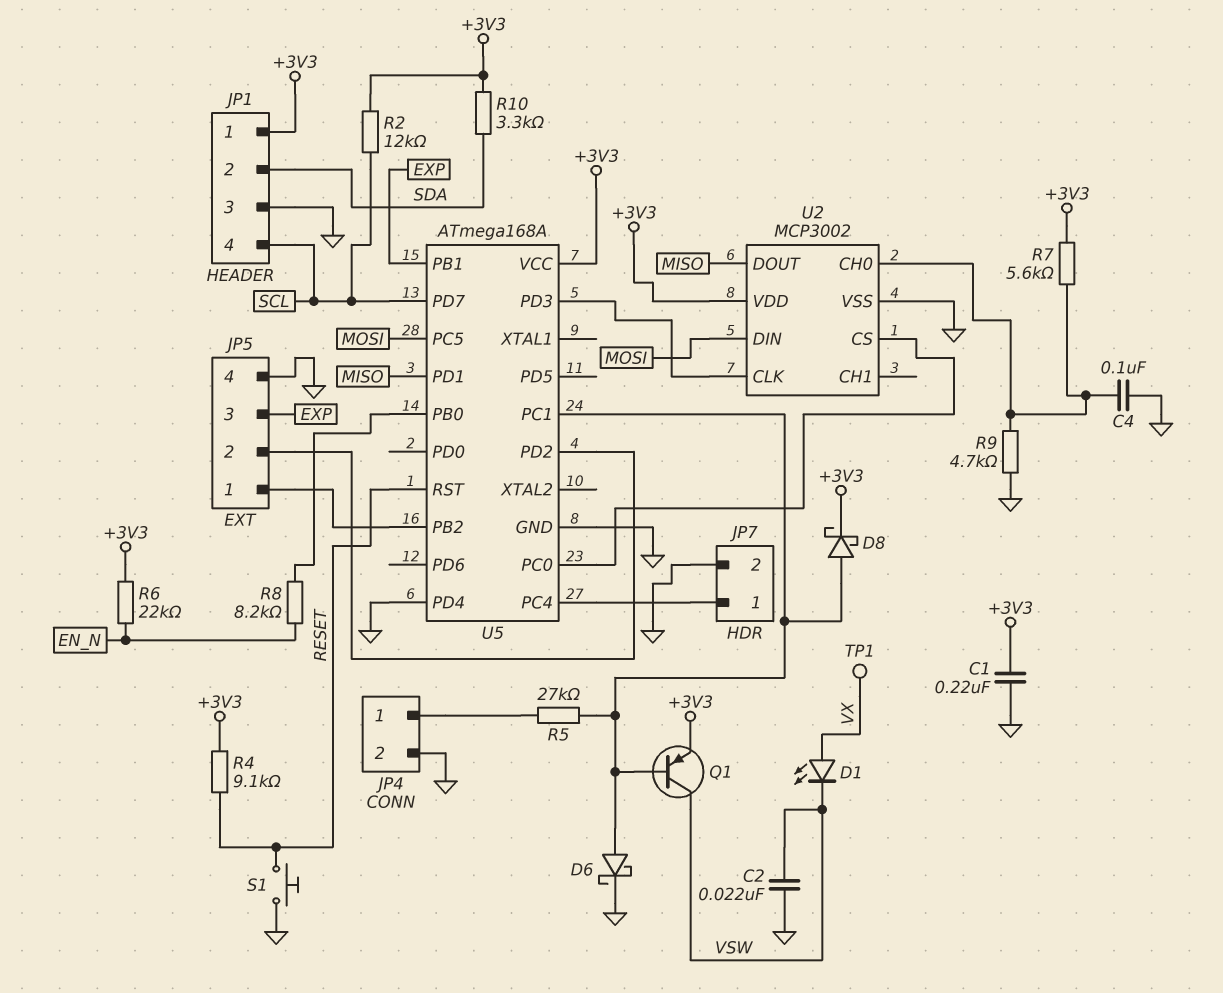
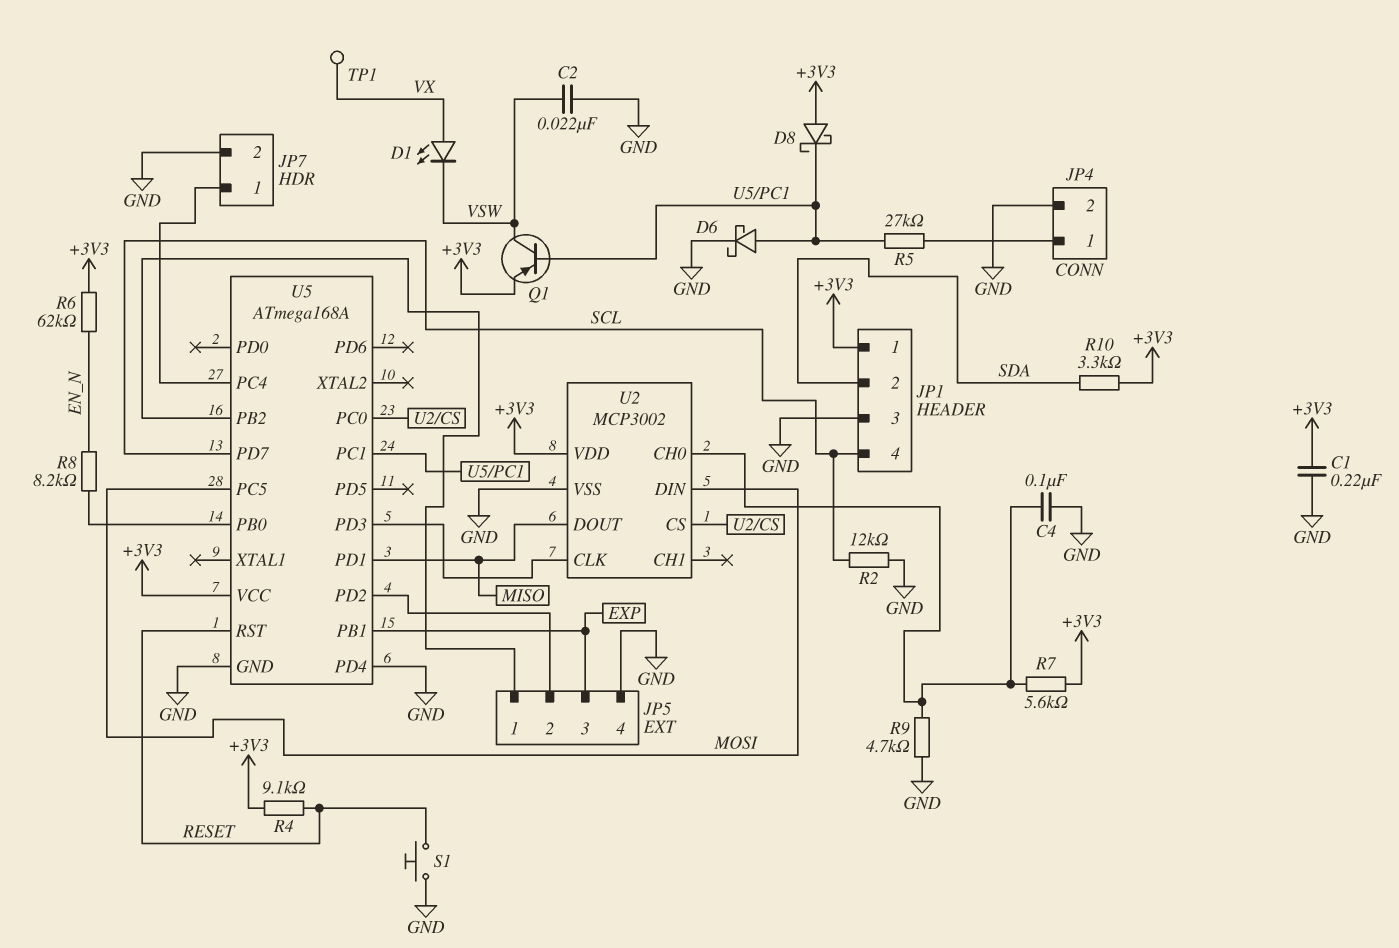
D8: schottky (A U5/PC1, K +3V3) -> schottky (A +3V3, K U5/PC1)
R2: 12k (+3V3, SCL) -> 12k (GND, SCL)
R6: 22k (+3V3, EN_N) -> 62k (+3V3, EN_N)

